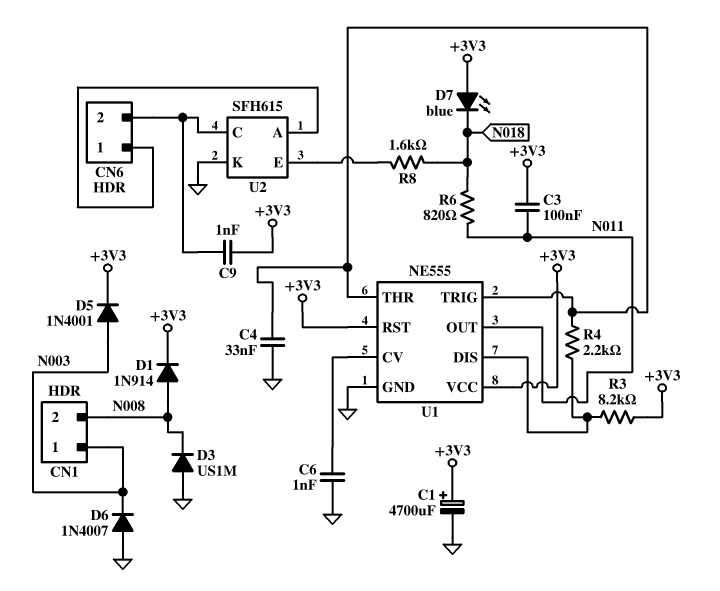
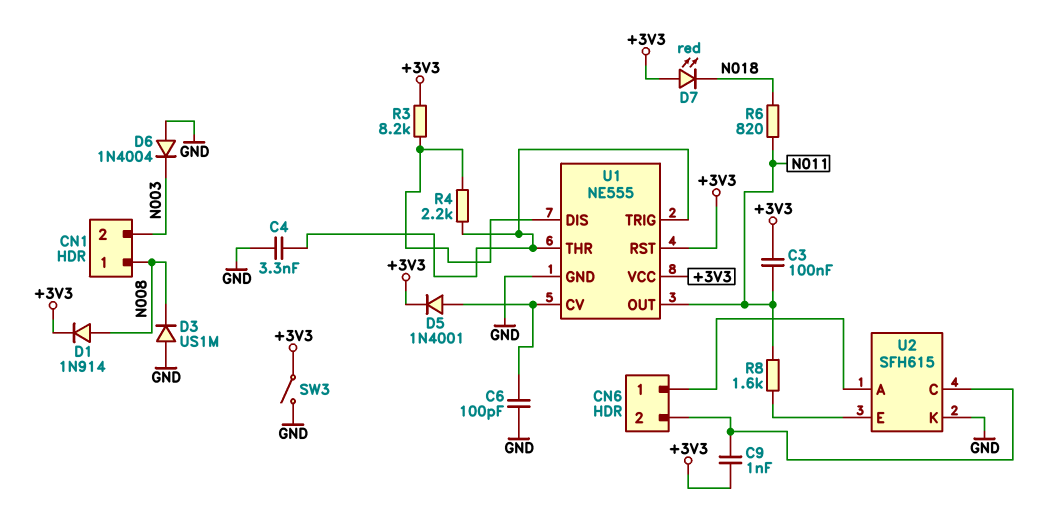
C1: 4700uF (plus +3V3, minus GND) -> none
C4: 33nF (GND, U1/THR) -> 3.3nF (GND, U1/THR)
C6: 1nF (GND, U1/CV) -> 100pF (GND, U1/CV)
CN1 pin 1: N003 -> N008
CN1 pin 2: N008 -> N003
D5: diode 1N4001 (A N003, K +3V3) -> diode 1N4001 (A U1/CV, K +3V3)
D6: diode 1N4007 (A GND, K N003) -> diode 1N4004 (A GND, K N003)
D7: LED blue (A +3V3, K N018) -> LED red (A +3V3, K N018)
R8: 1.6k (N018, U2/E) -> 1.6k (N011, U2/E)
SW3: none -> switch (+3V3, GND)

